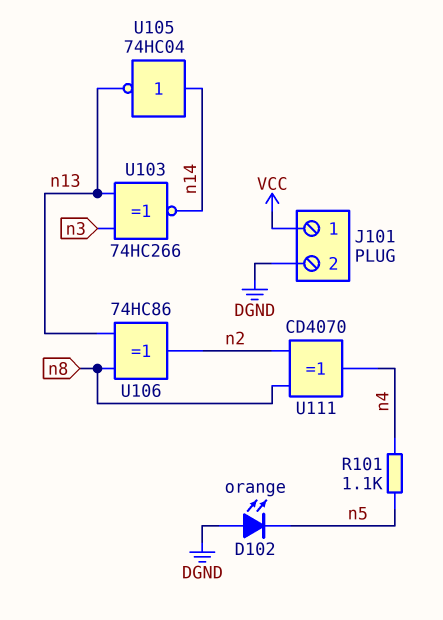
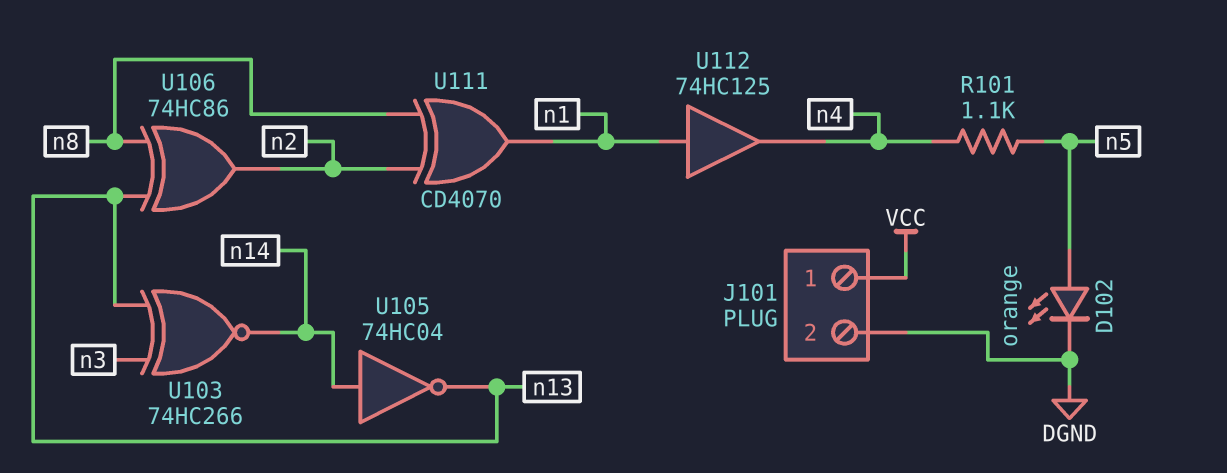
D102: LED orange (A DGND, K n5) -> LED orange (A n5, K DGND)
U111: XOR CD4070 (in n2, in n8, out n4) -> XOR CD4070 (in n2, in n8, out n1)
U112: none -> buffer 74HC125 (in n1, out n4)

